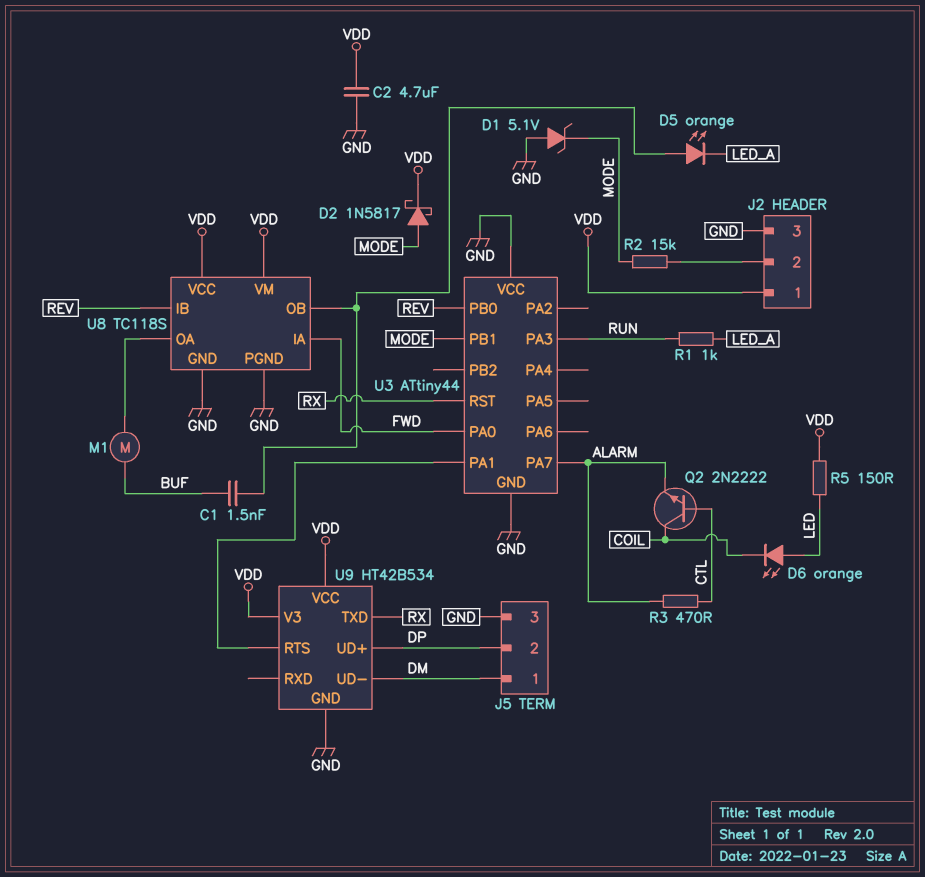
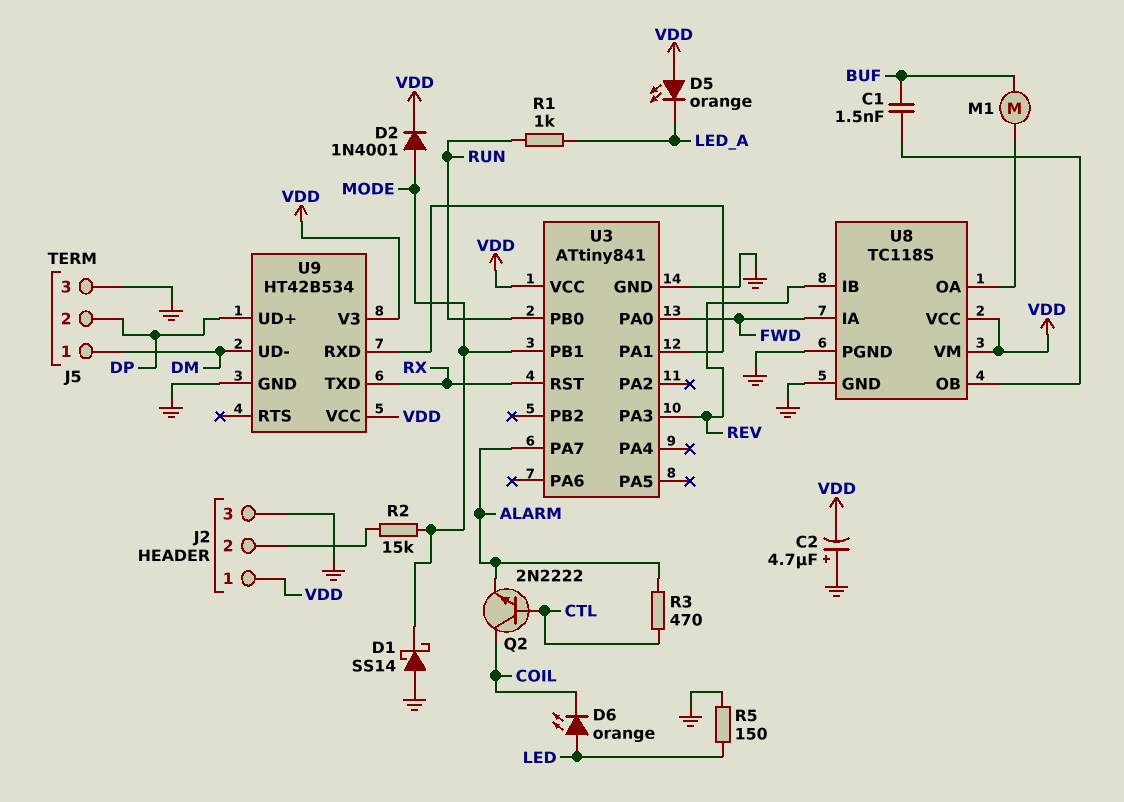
C2: 4.7uF (GND, VDD) -> 4.7uF (plus GND, minus VDD)
D1: zener 5.1V (A GND, K MODE) -> schottky SS14 (A GND, K MODE)
D2: schottky 1N5817 (A MODE, K VDD) -> diode 1N4001 (A MODE, K VDD)
D5: LED orange (A U8/OB, K LED_A) -> LED orange (A VDD, K LED_A)
R5: 150 (LED, VDD) -> 150 (GND, LED)
U3: ATtiny44 -> ATtiny841
U3 pin PA3: RUN -> REV
U3 pin PB0: REV -> RUN
U3 pin VCC: GND -> VDD
U9 pin RTS: U3/PA1 -> none
U9 pin RXD: none -> U3/PA1

